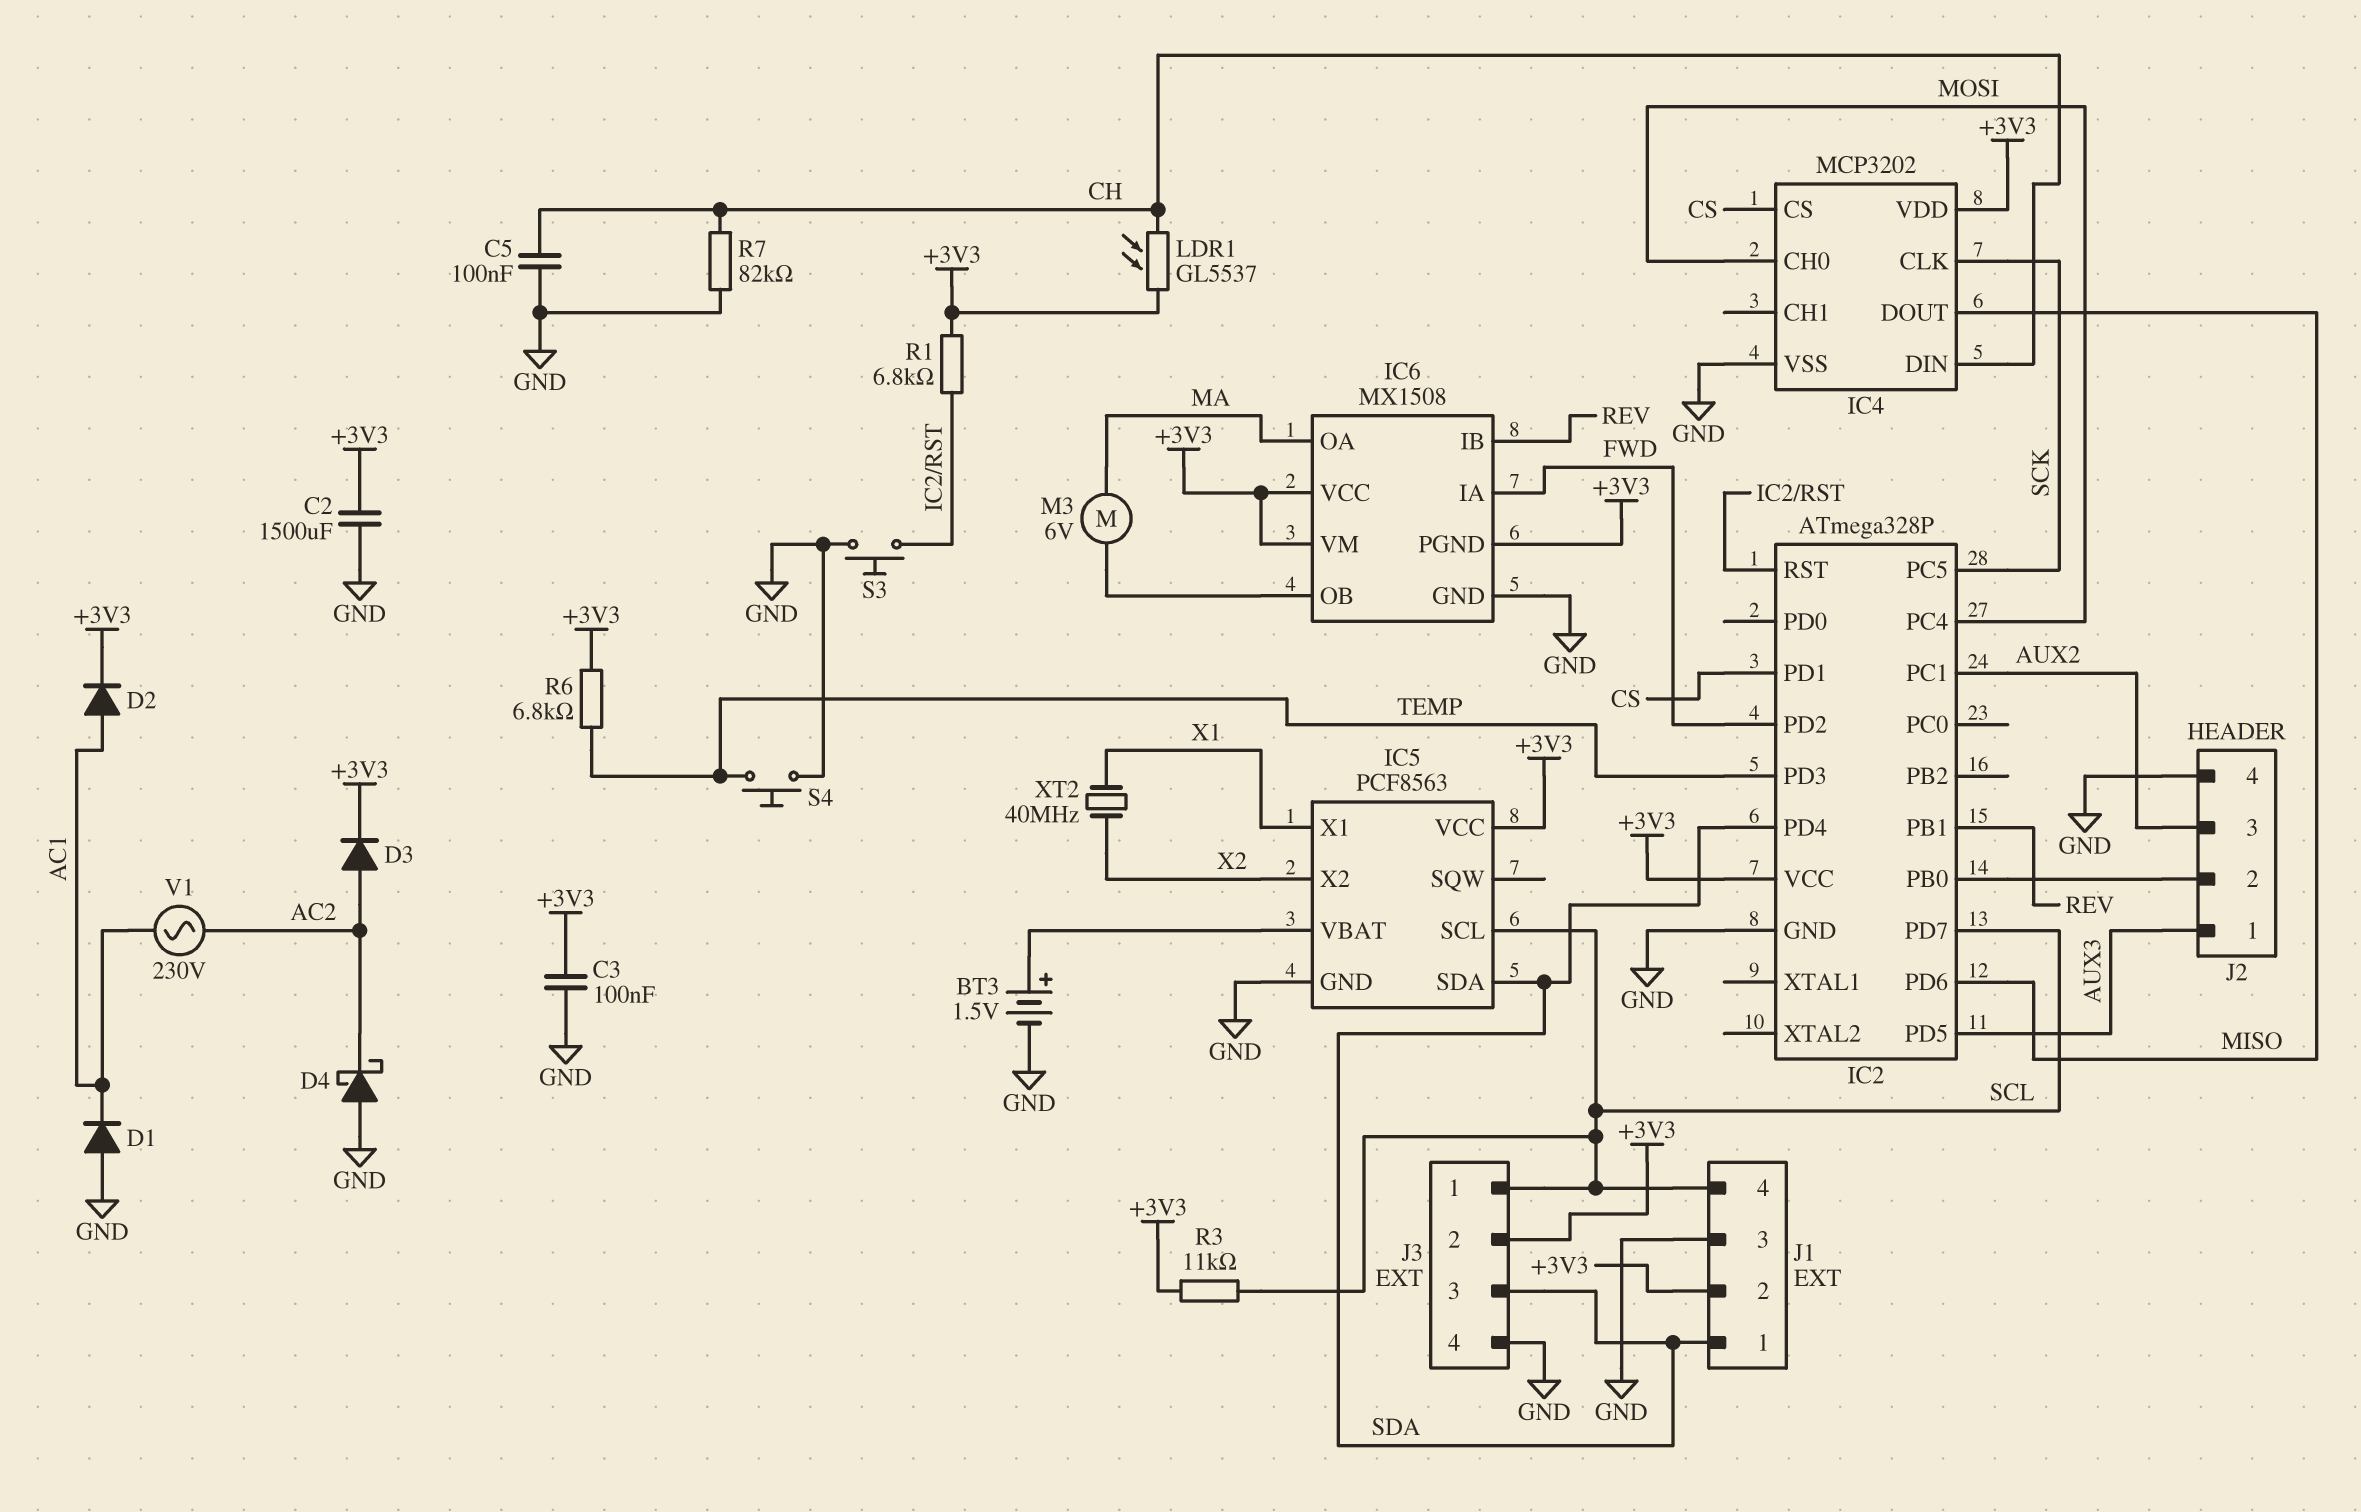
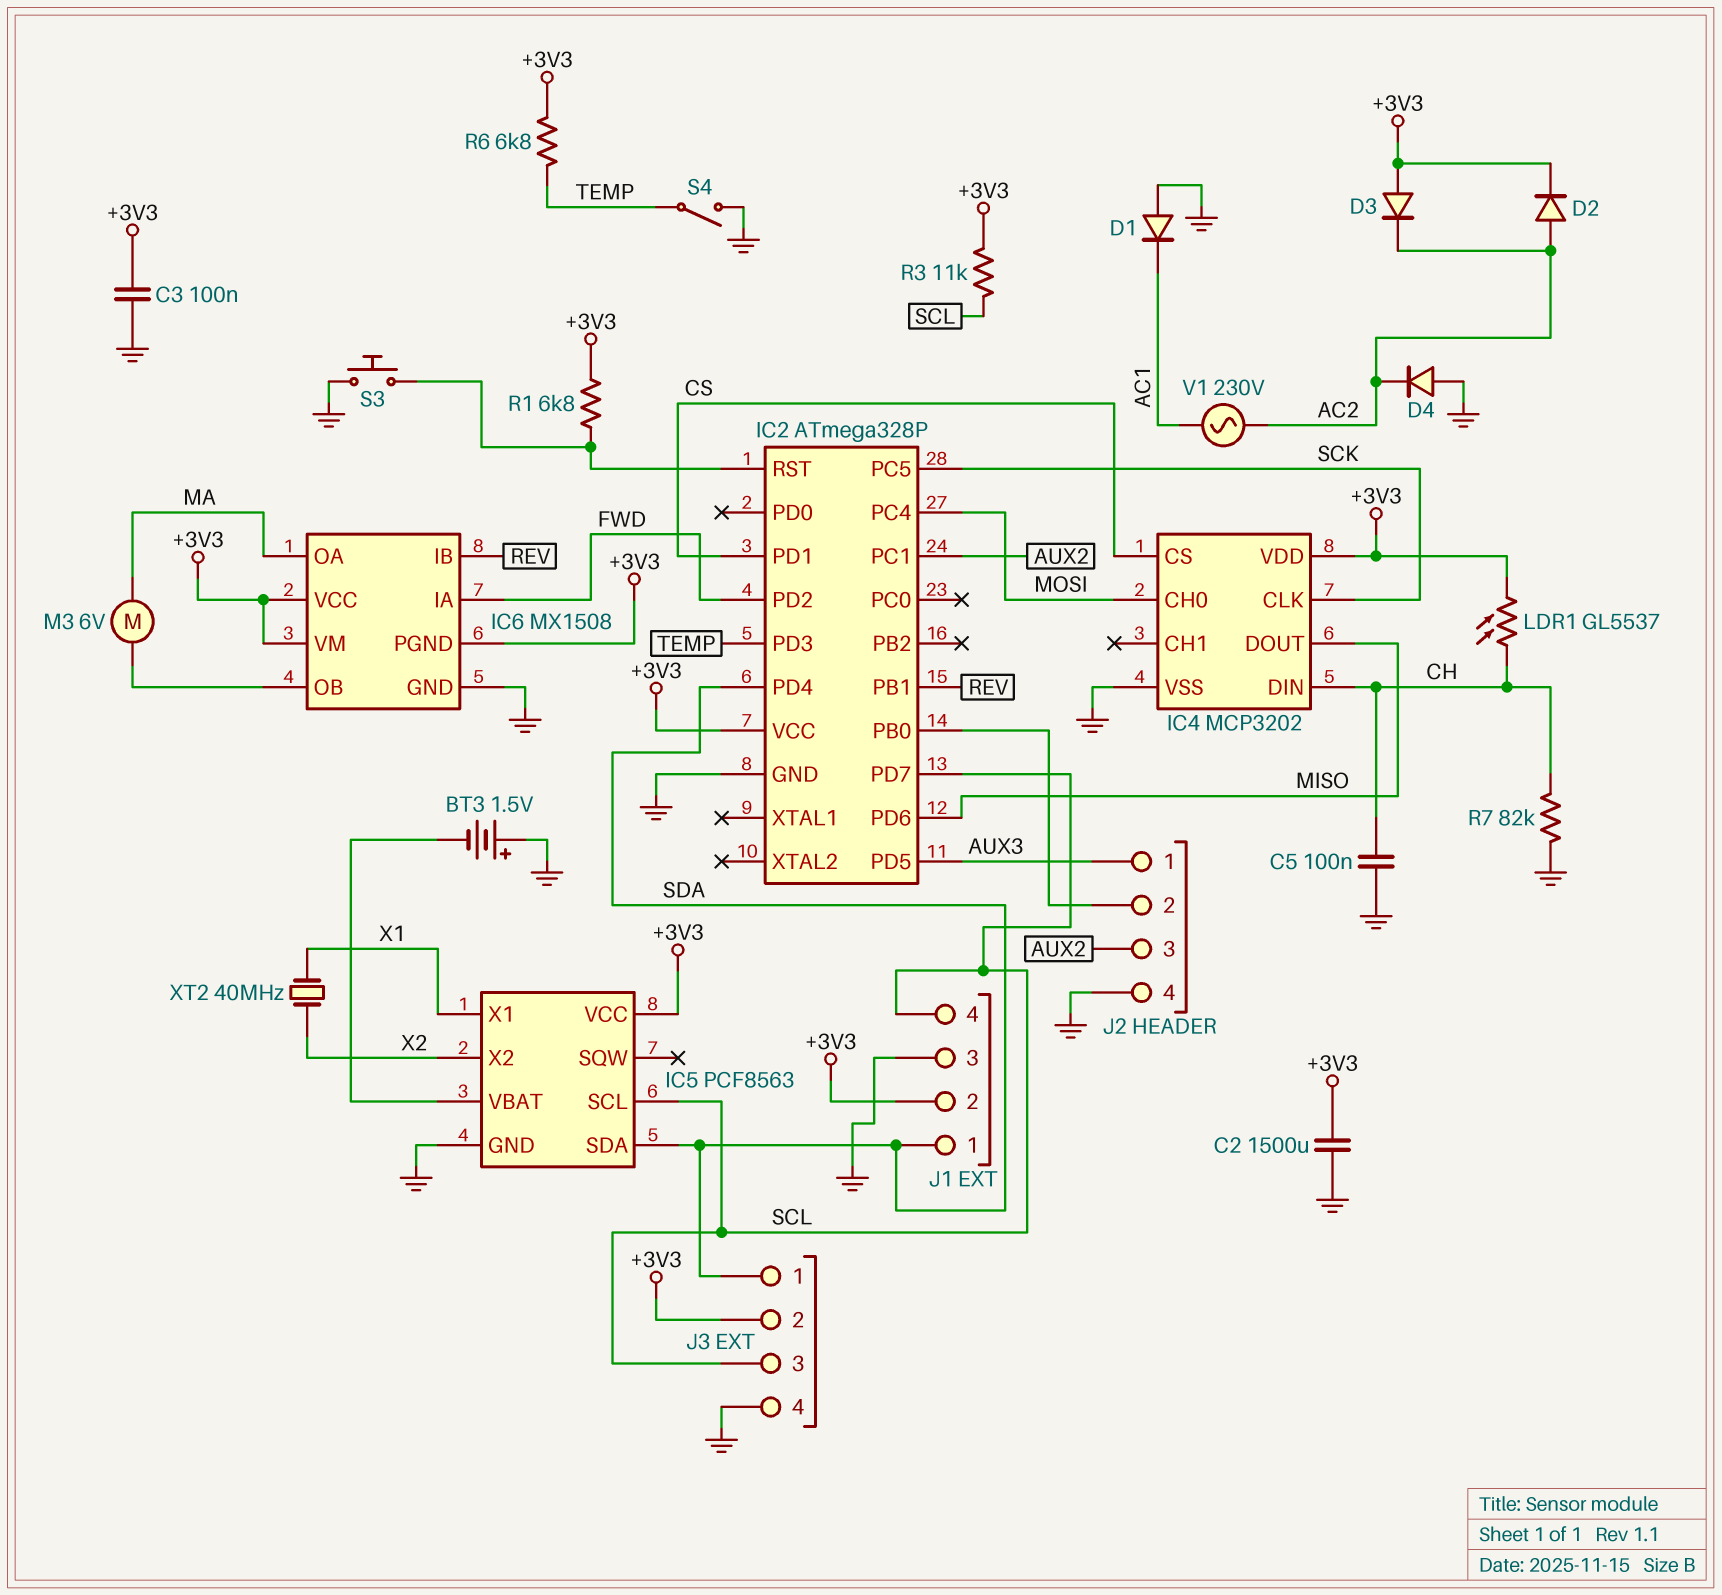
BT3: 1.5V (plus IC5/VBAT, minus GND) -> 1.5V (plus GND, minus IC5/VBAT)
D2: diode (A AC1, K +3V3) -> diode (A AC2, K +3V3)
D3: diode (A AC2, K +3V3) -> diode (A +3V3, K AC2)
D4: schottky (A GND, K AC2) -> diode (A GND, K AC2)
J3 pin 1: SCL -> SDA
J3 pin 3: SDA -> SCL
S4: button (GND, TEMP) -> switch (GND, TEMP)

